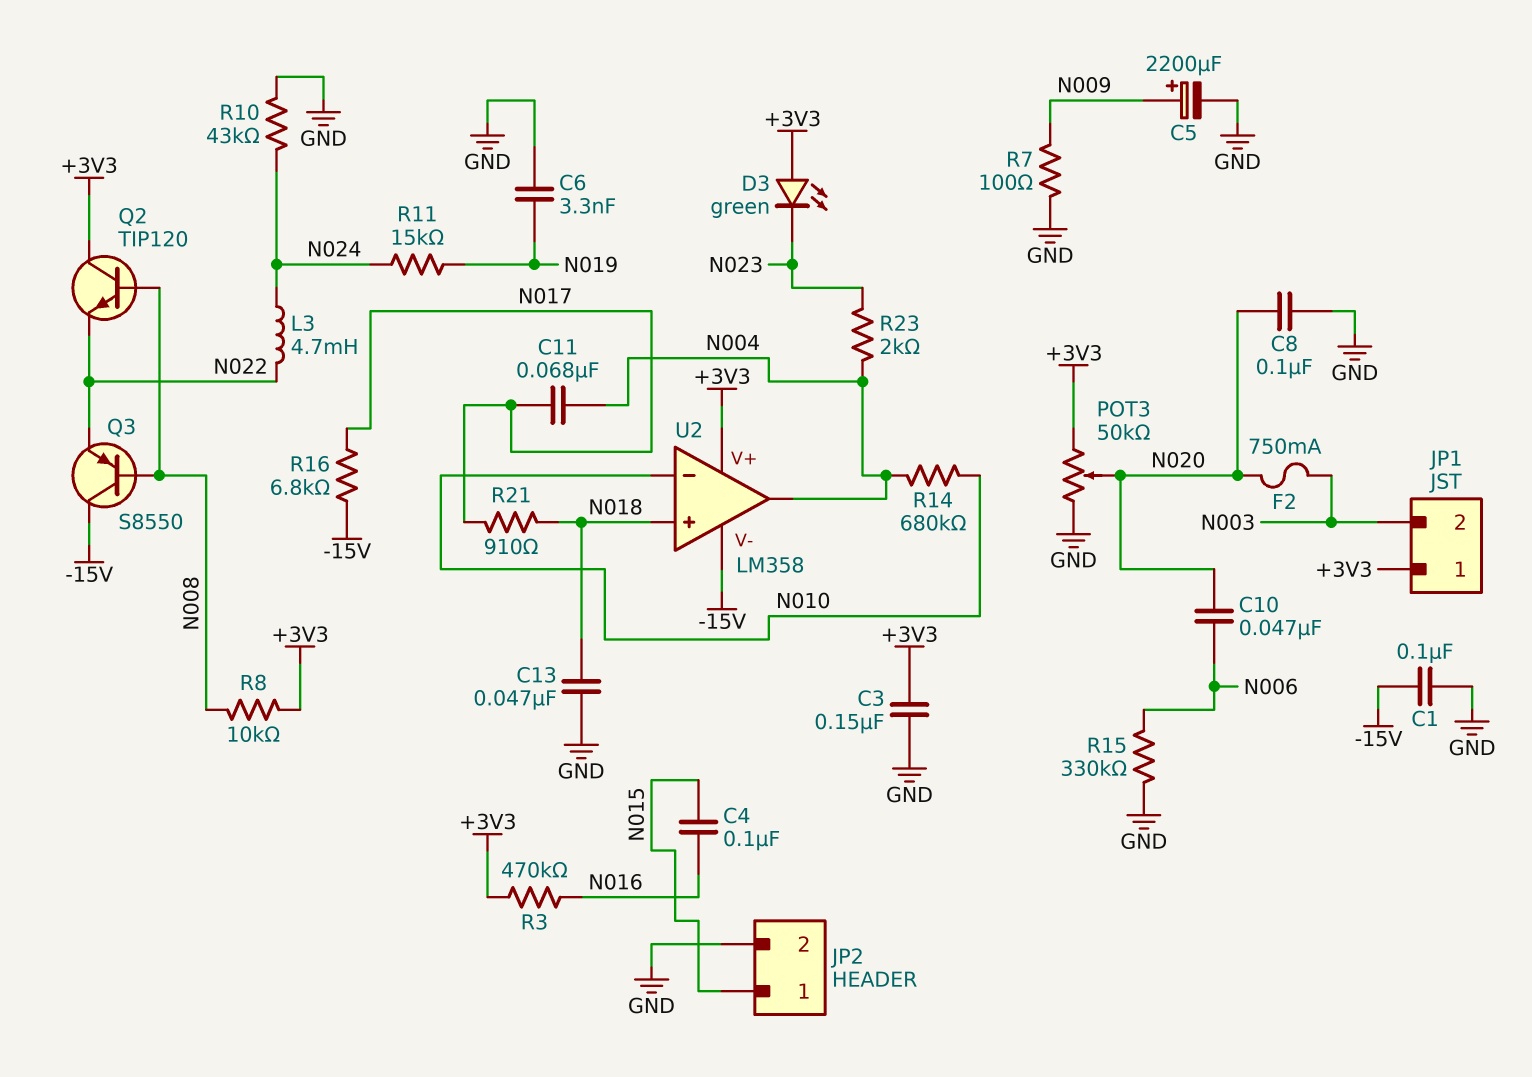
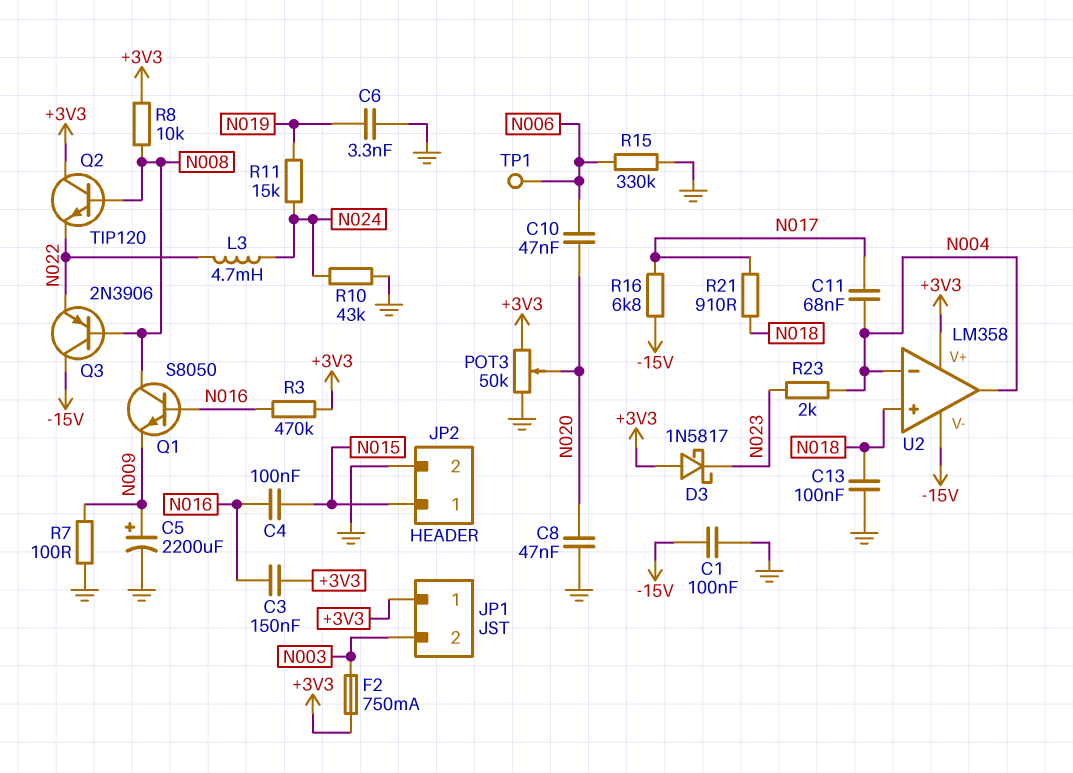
C3: 150nF (+3V3, GND) -> 150nF (+3V3, N016)
C8: 100nF (GND, N020) -> 47nF (GND, N020)
C13: 47nF (GND, N018) -> 100nF (GND, N018)
D3: LED green (A +3V3, K N023) -> schottky 1N5817 (A +3V3, K N023)
F2: 750mA (N003, N020) -> 750mA (+3V3, N003)
Q1: none -> NPN S8050 (B N016, C N008, E N009)
Q3: PNP S8550 (B N008, C -15V, E N022) -> PNP 2N3906 (B N008, C -15V, E N022)
R14: 680k (N004, N010) -> none
TP1: none -> test point (N006)
U2 pin in-: N010 -> N004

